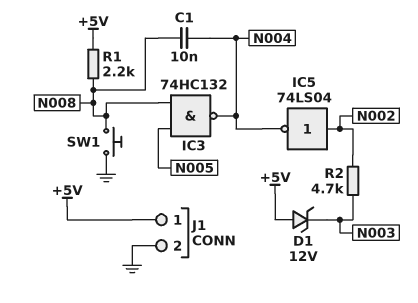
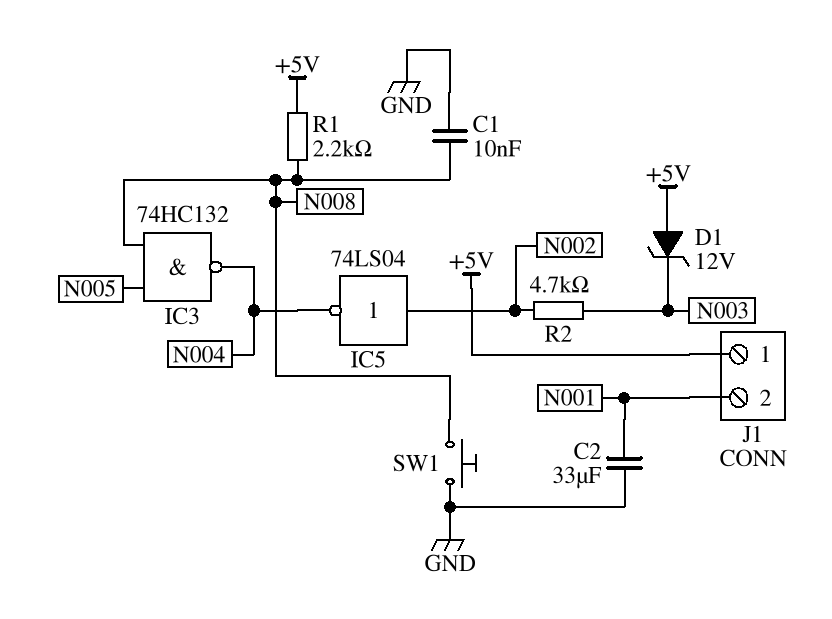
C1: 10nF (N004, N008) -> 10nF (GND, N008)
C2: none -> 33uF (GND, N001)
J1 pin 2: GND -> N001

